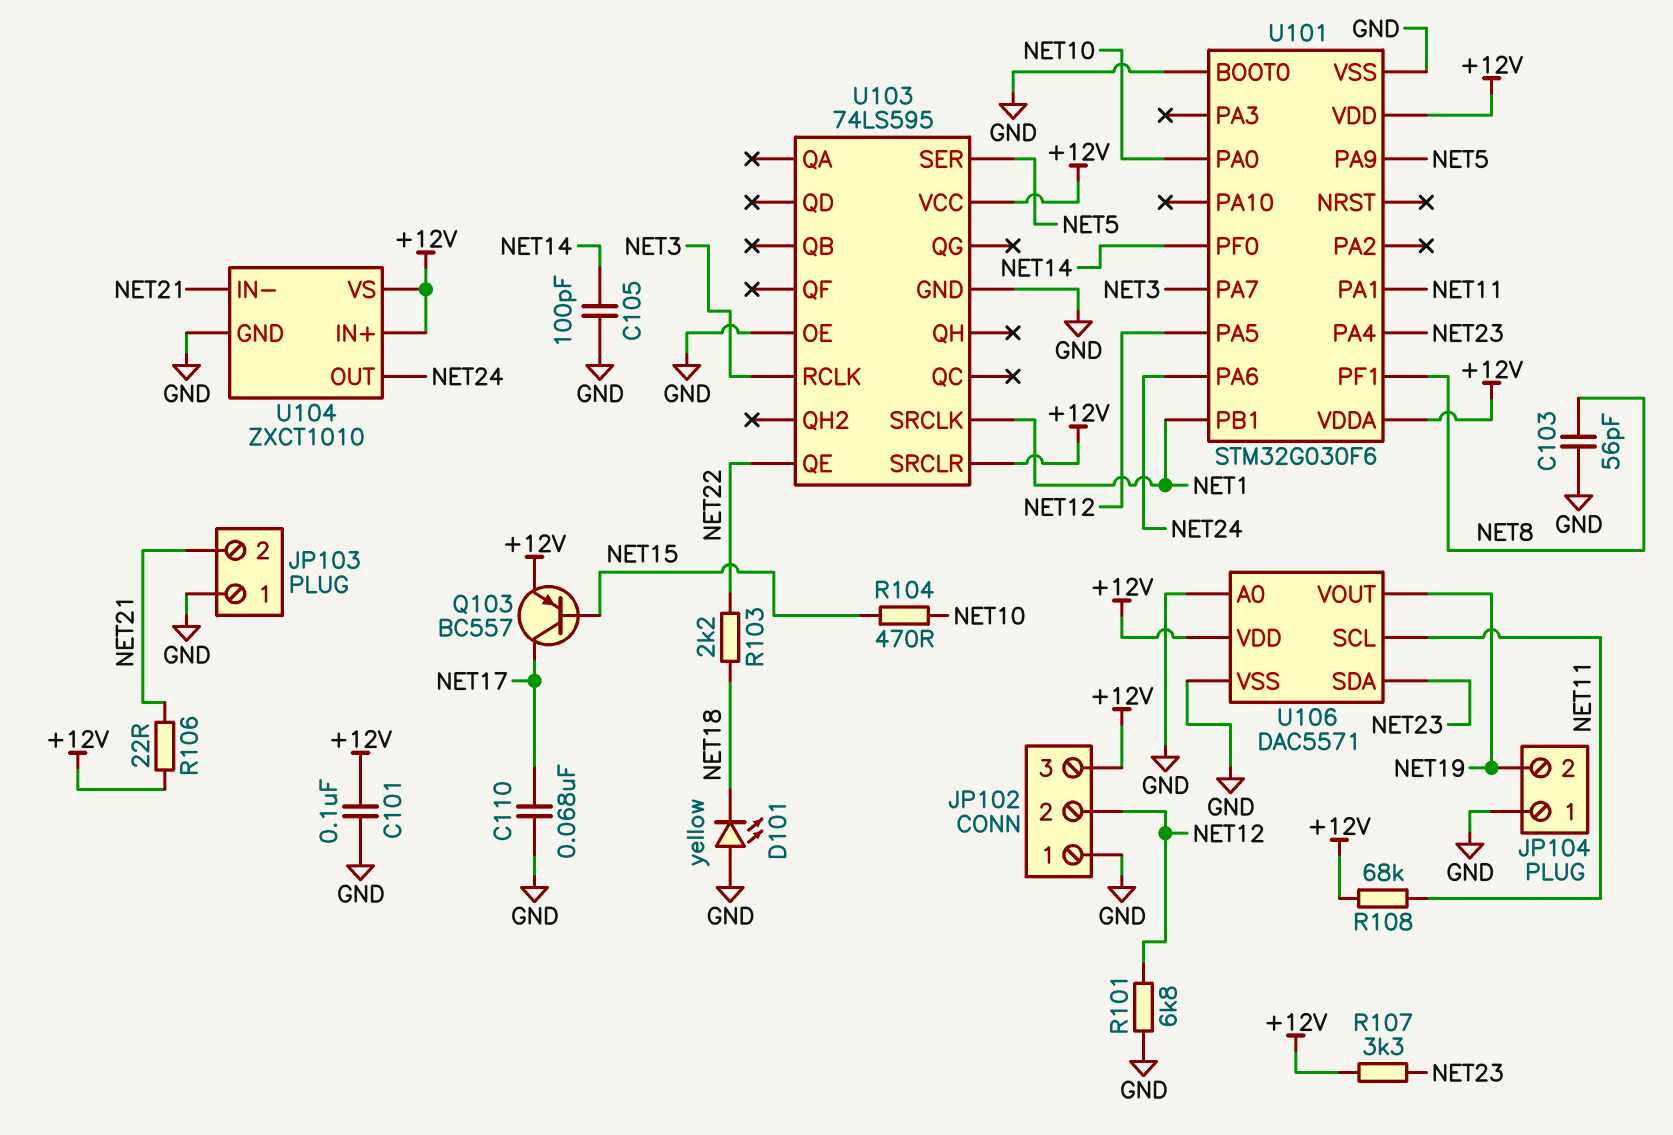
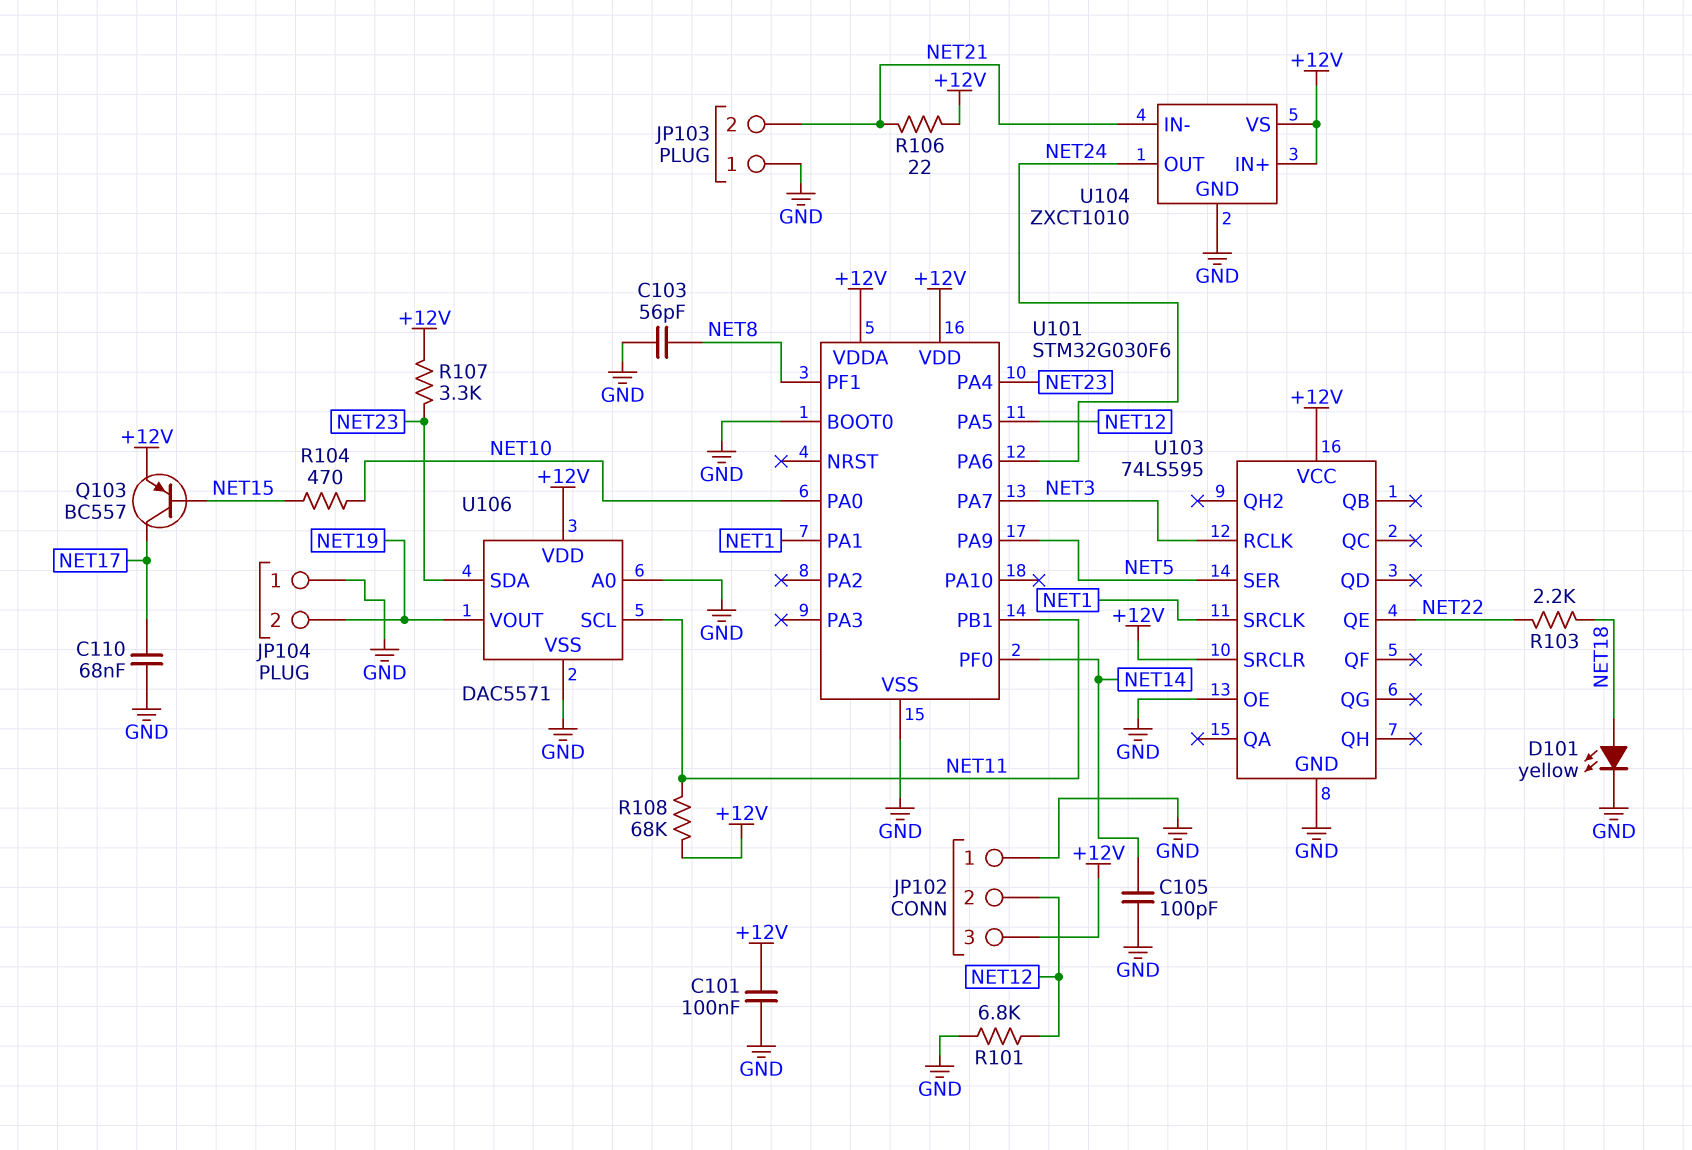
D101: LED yellow (A GND, K NET18) -> LED yellow (A NET18, K GND)
U101 pin PA1: NET11 -> NET1
U101 pin PB1: NET1 -> NET11

